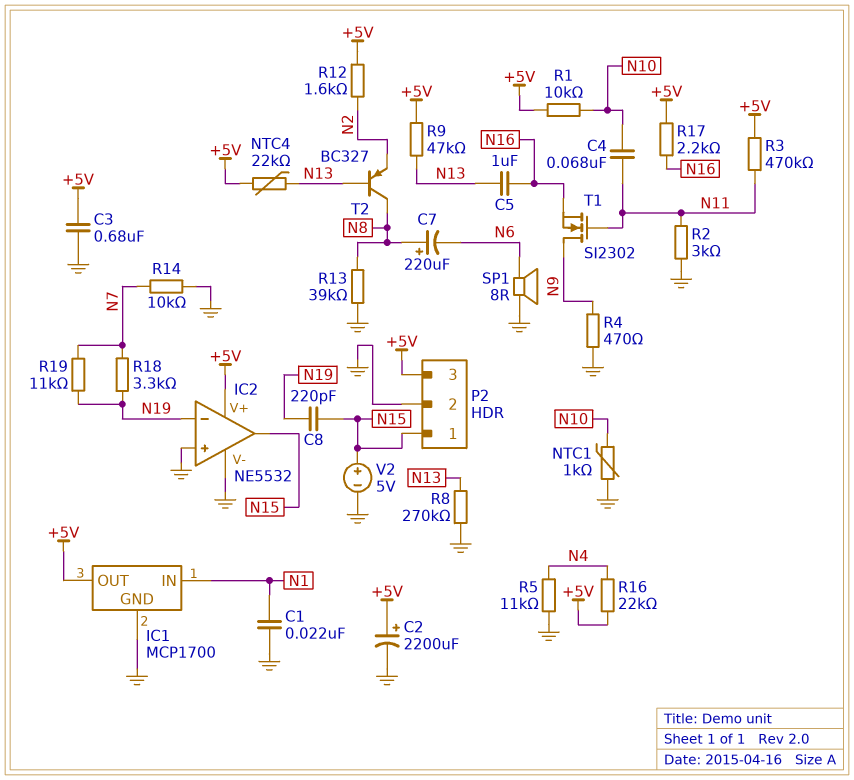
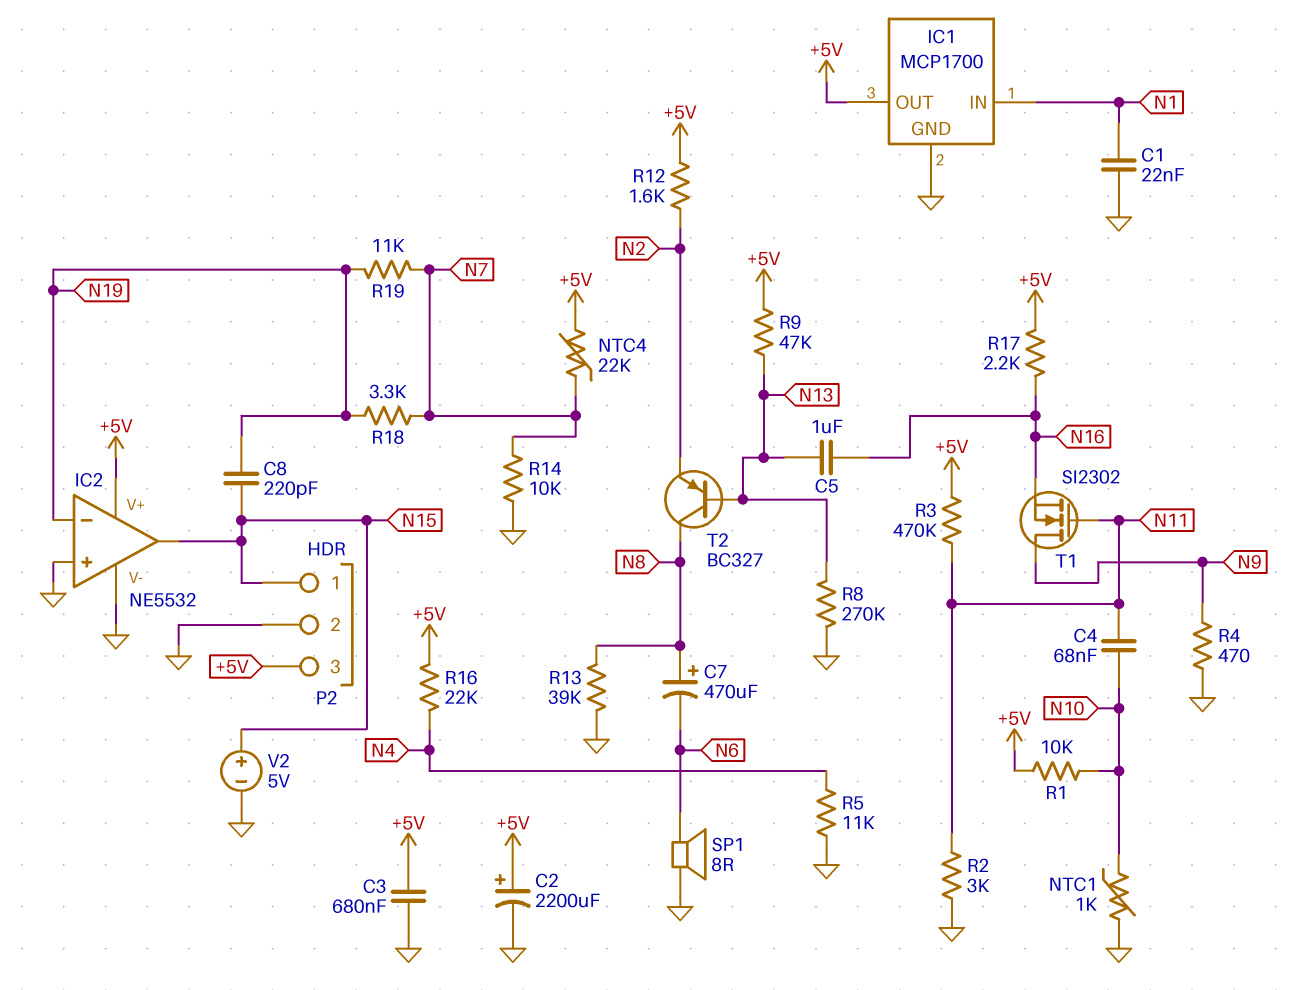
C7: 220uF (plus N8, minus N6) -> 470uF (plus N8, minus N6)
NTC4: 22k (+5V, N13) -> 22k (+5V, N7)

